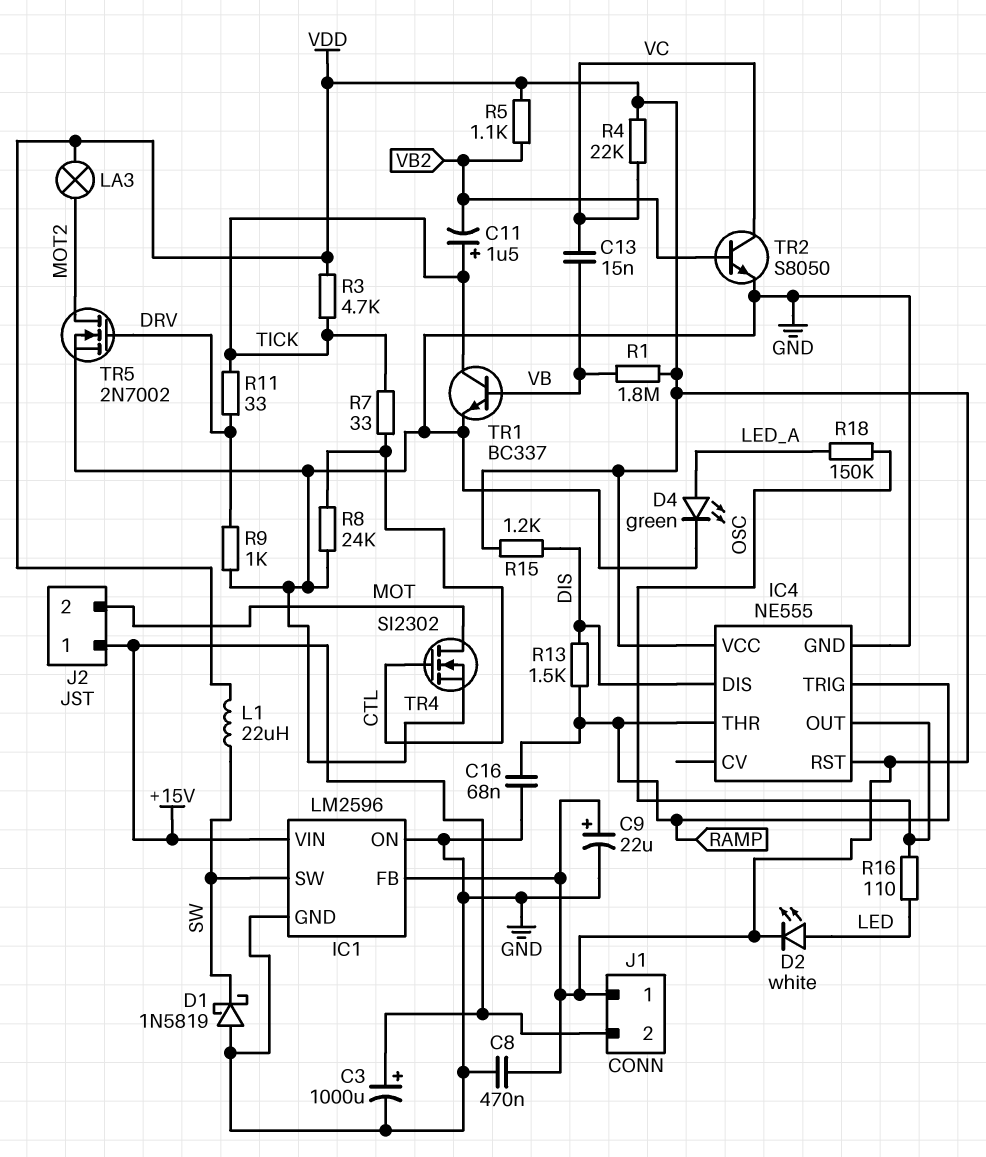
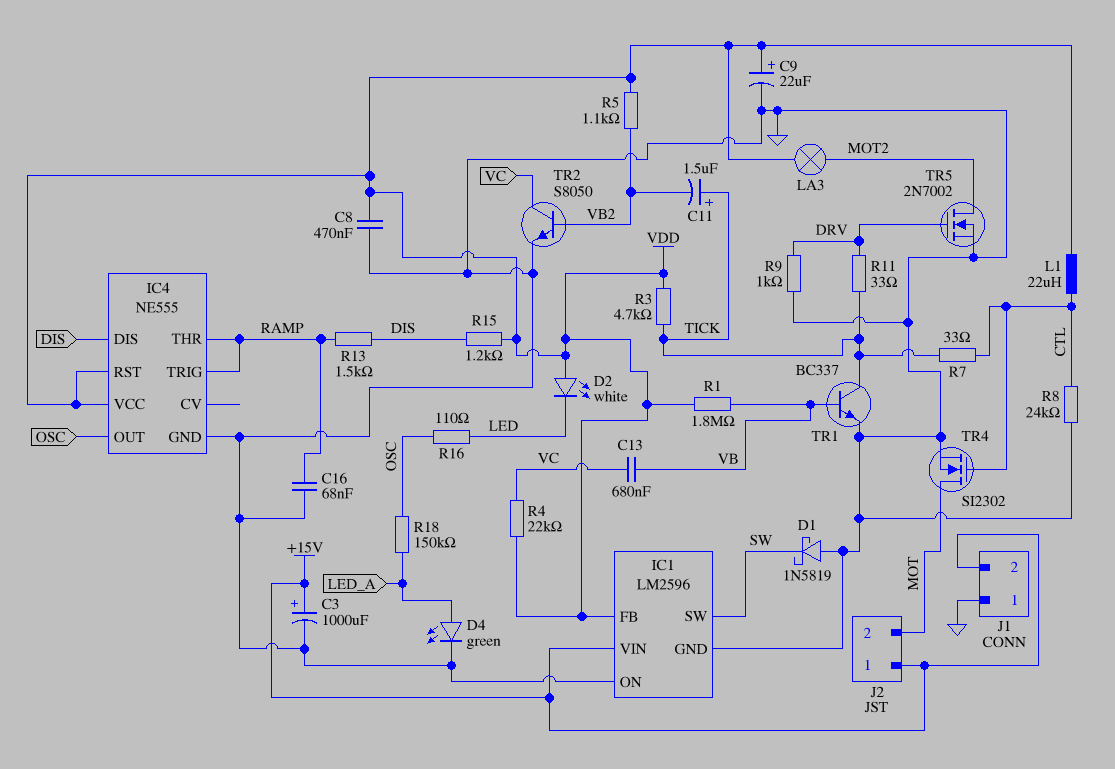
C13: 15nF (VB, VC) -> 680nF (VB, VC)
D2: LED white (A LED, K VDD) -> LED white (A VDD, K LED)
J1 pin 1: VDD -> GND
L1: 22uH (SW, VDD) -> 22uH (CTL, VDD)

